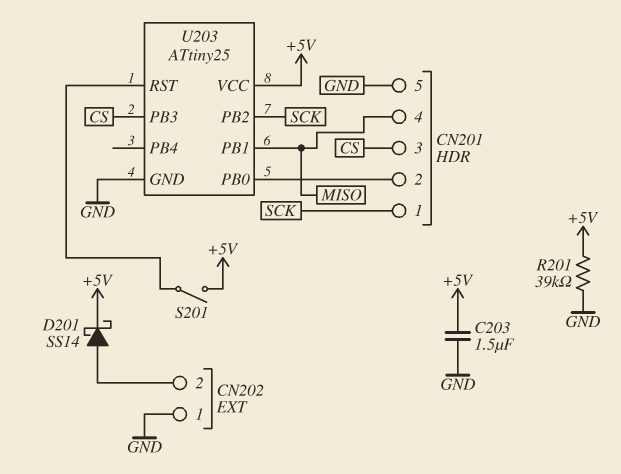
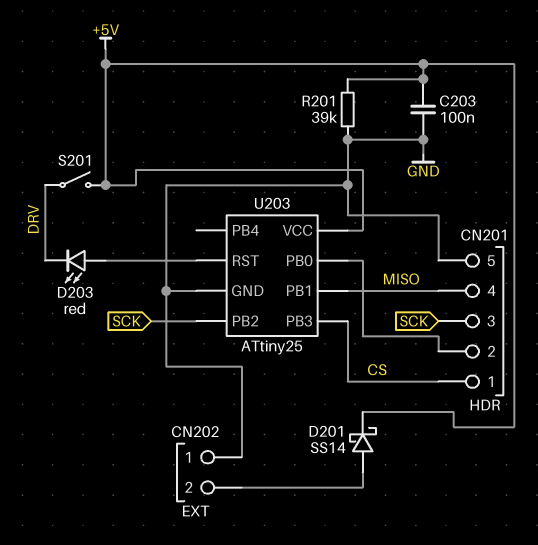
C203: 1.5uF (+5V, GND) -> 100nF (+5V, GND)
CN201 pin 1: SCK -> CS
CN201 pin 3: CS -> SCK
D203: none -> LED red (A U203/RST, K DRV)
S201: switch (+5V, U203/RST) -> switch (+5V, DRV)

